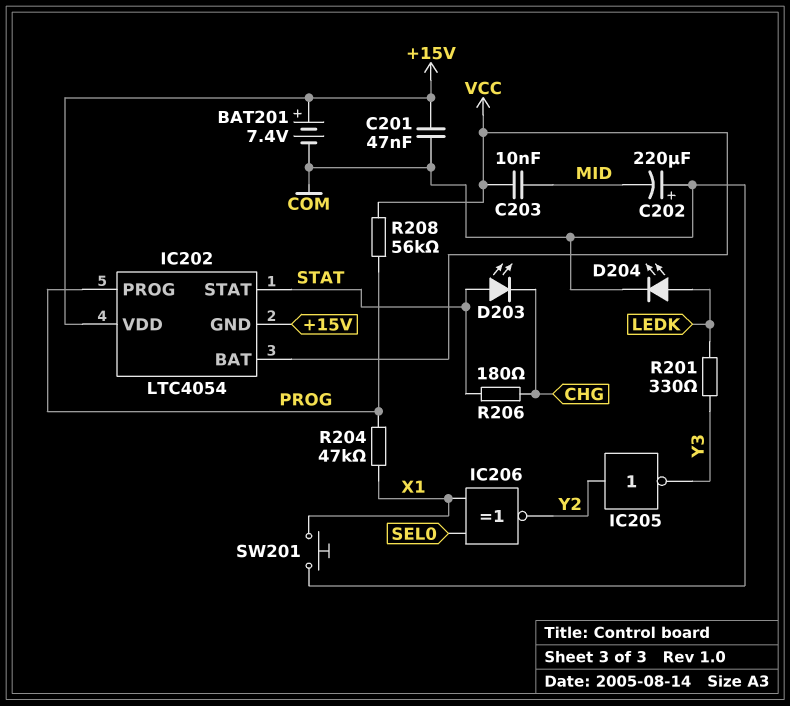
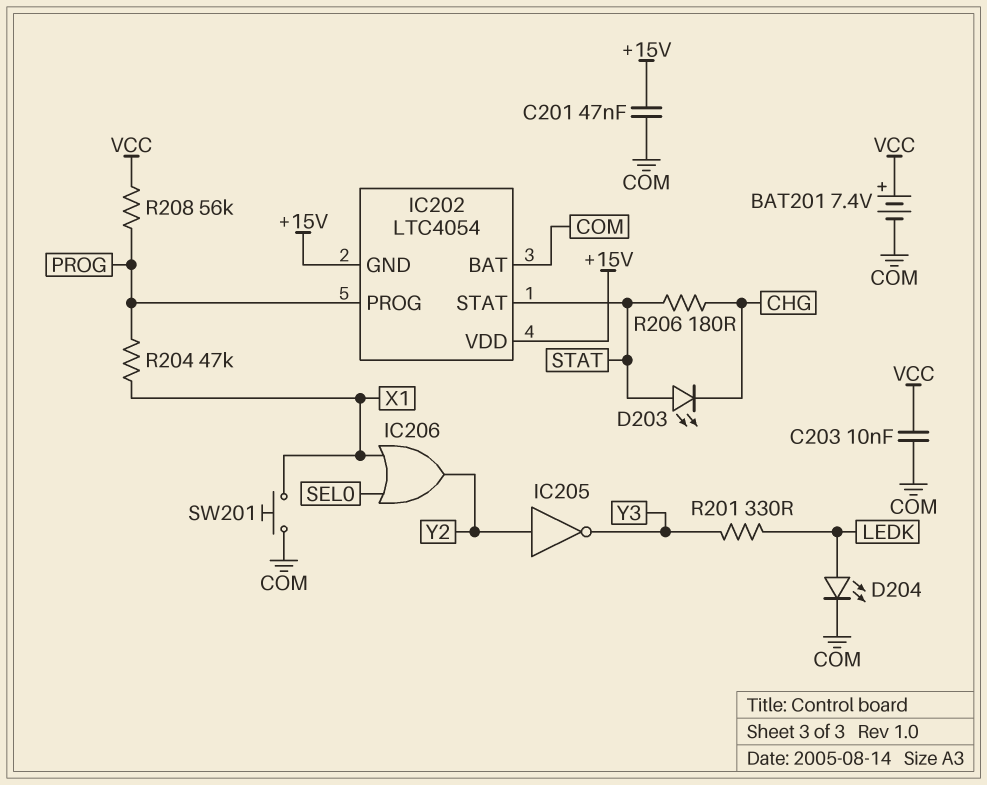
BAT201: 7.4V (plus +15V, minus COM) -> 7.4V (plus VCC, minus COM)
C202: 220uF (plus COM, minus MID) -> none
C203: 10nF (MID, VCC) -> 10nF (COM, VCC)
IC202 pin BAT: VCC -> COM
IC206: XNOR (in SEL0, in X1, out Y2) -> OR (in SEL0, in X1, out Y2)

